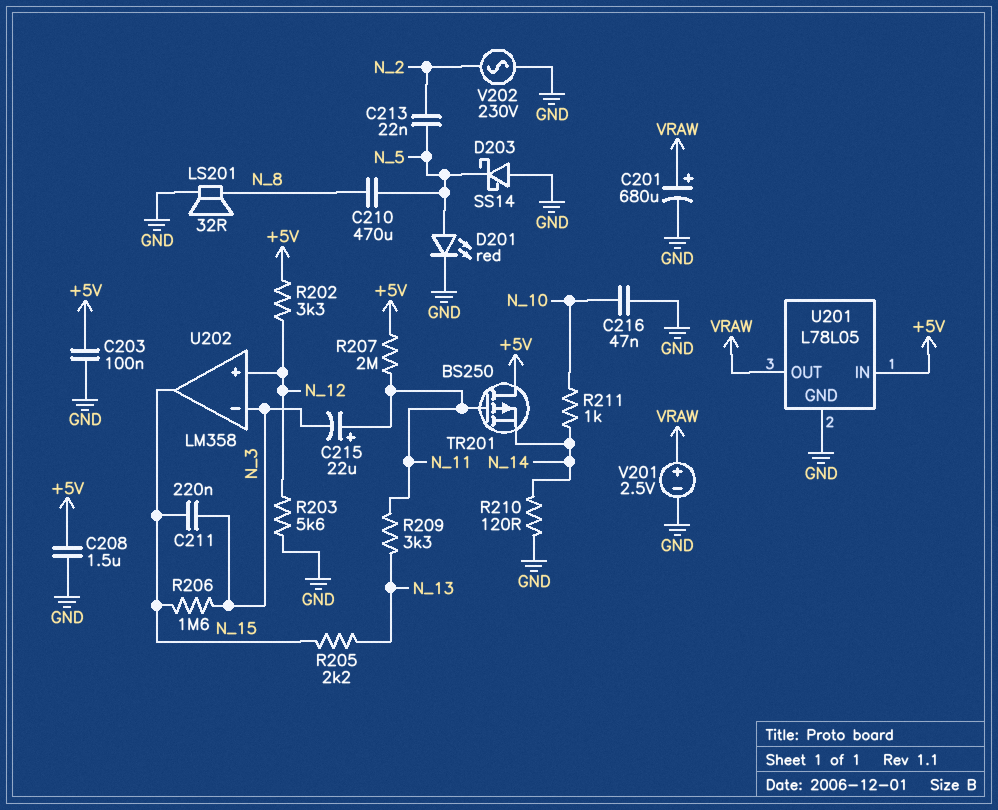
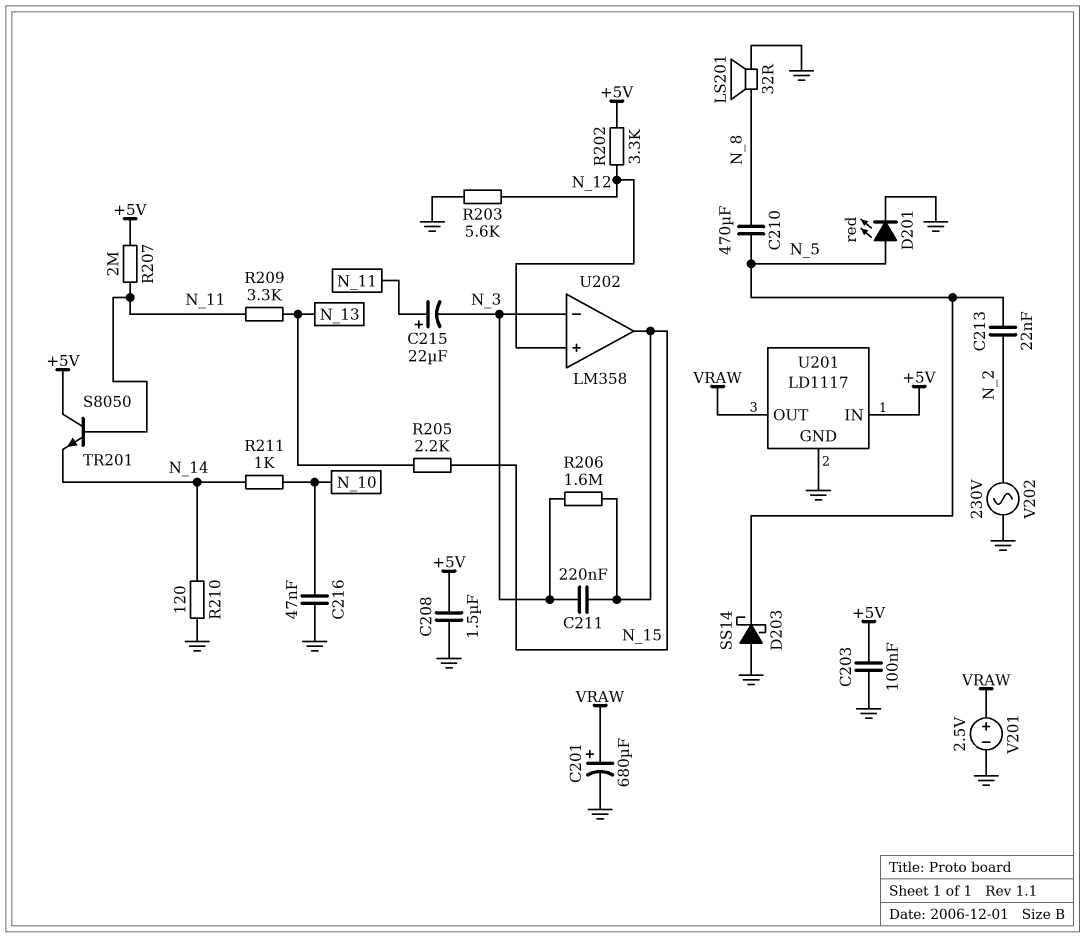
TR201: PMOS BS250 (G N_11, D +5V, S N_14) -> NPN S8050 (B N_11, C +5V, E N_14)
U201: L78L05 -> LD1117

